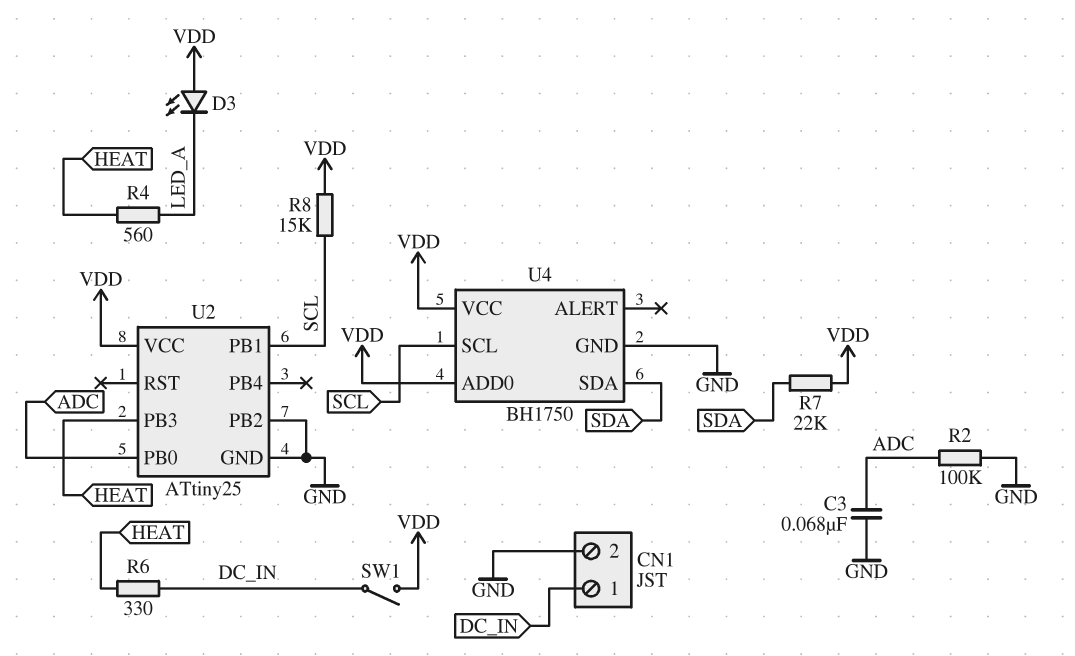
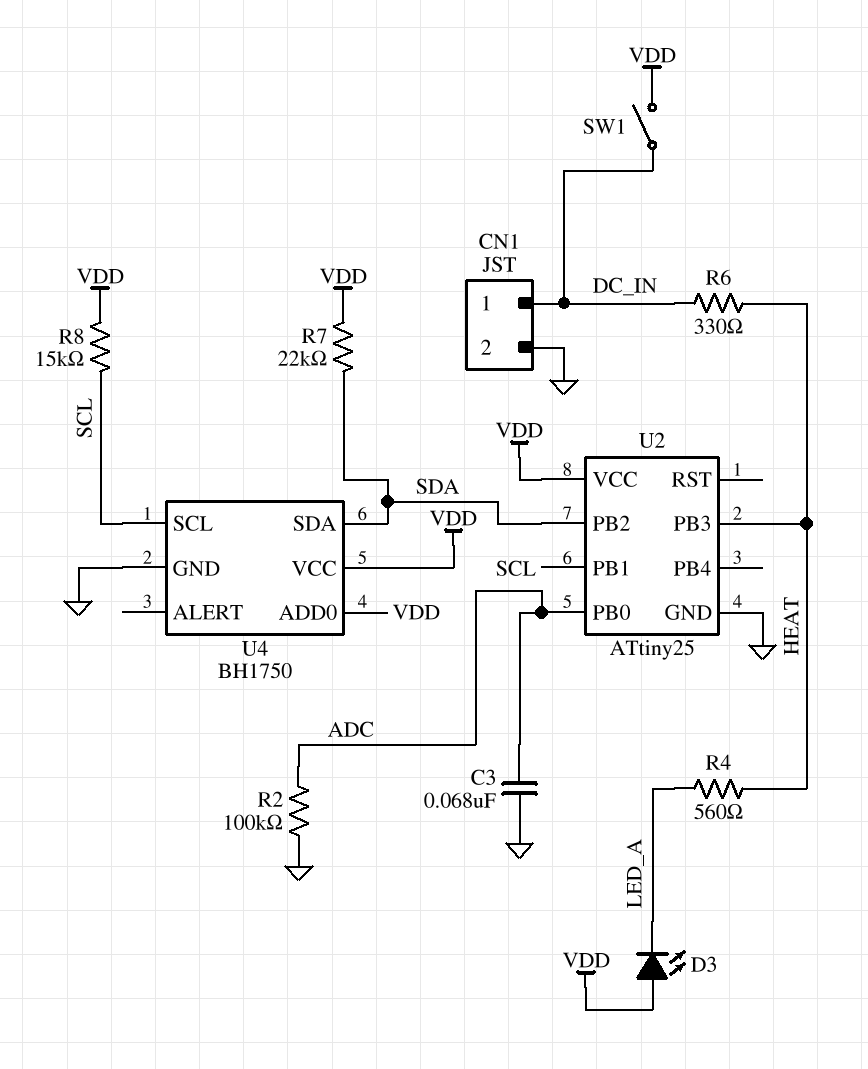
U2 pin PB2: GND -> SDA

